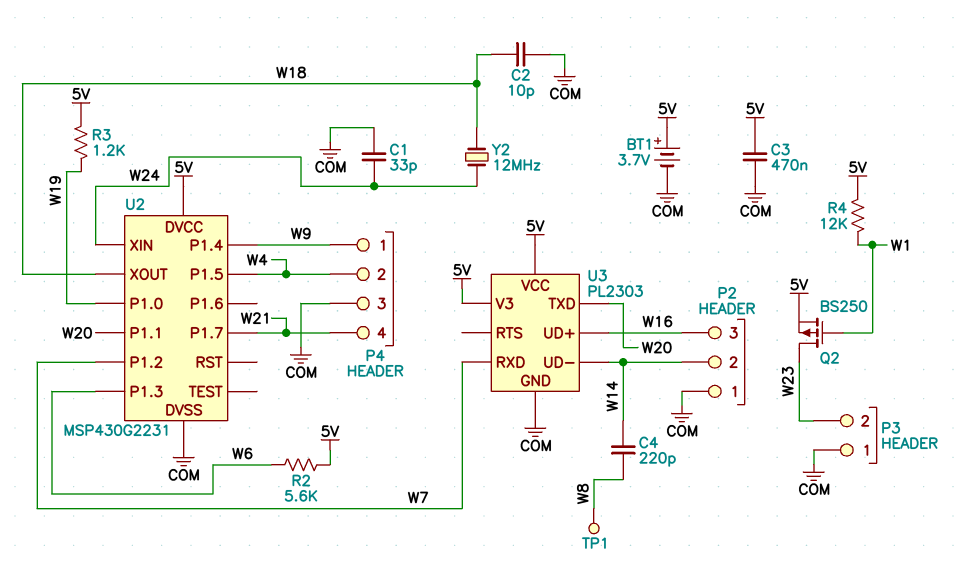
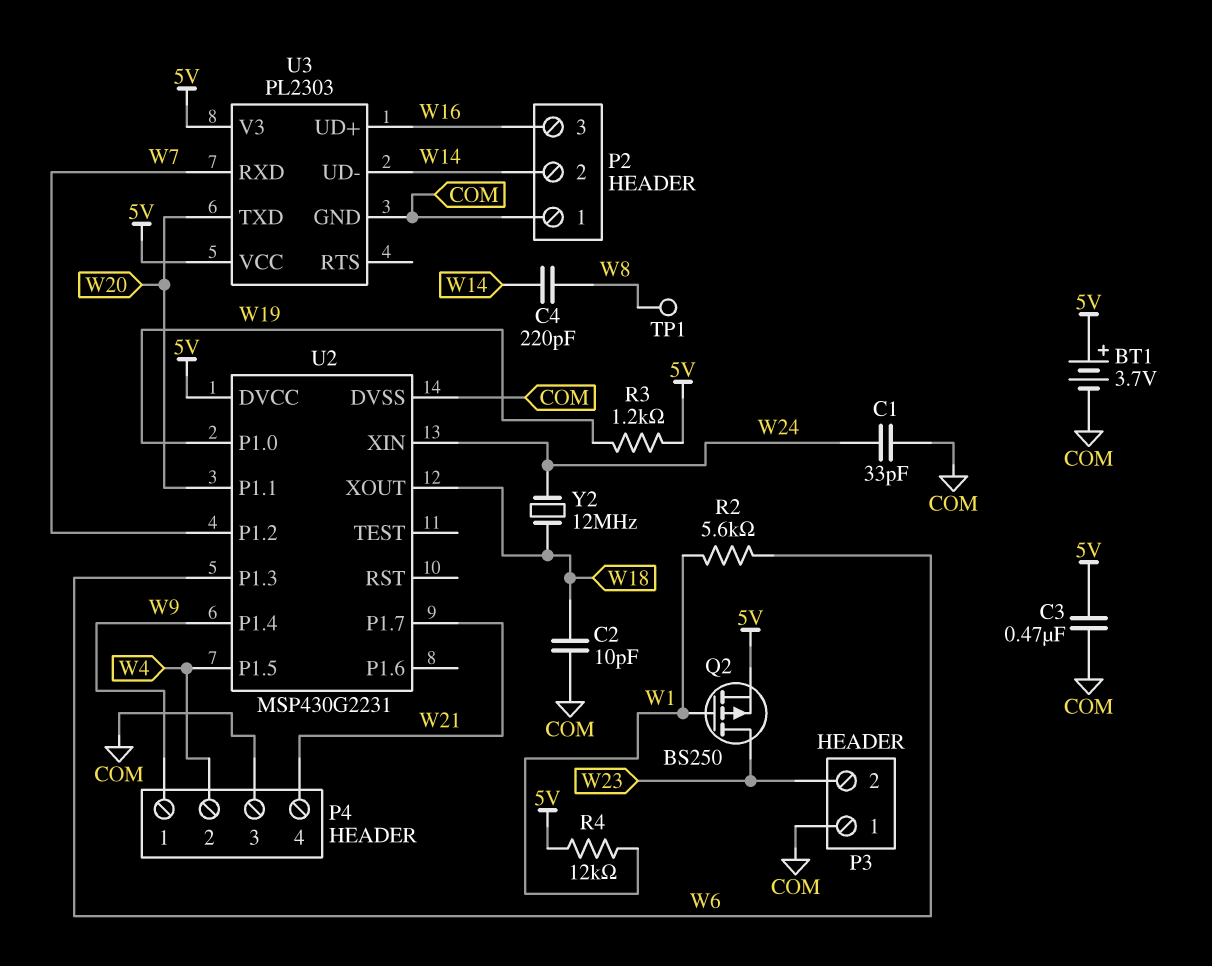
R2: 5.6k (5V, W6) -> 5.6k (W1, W6)

